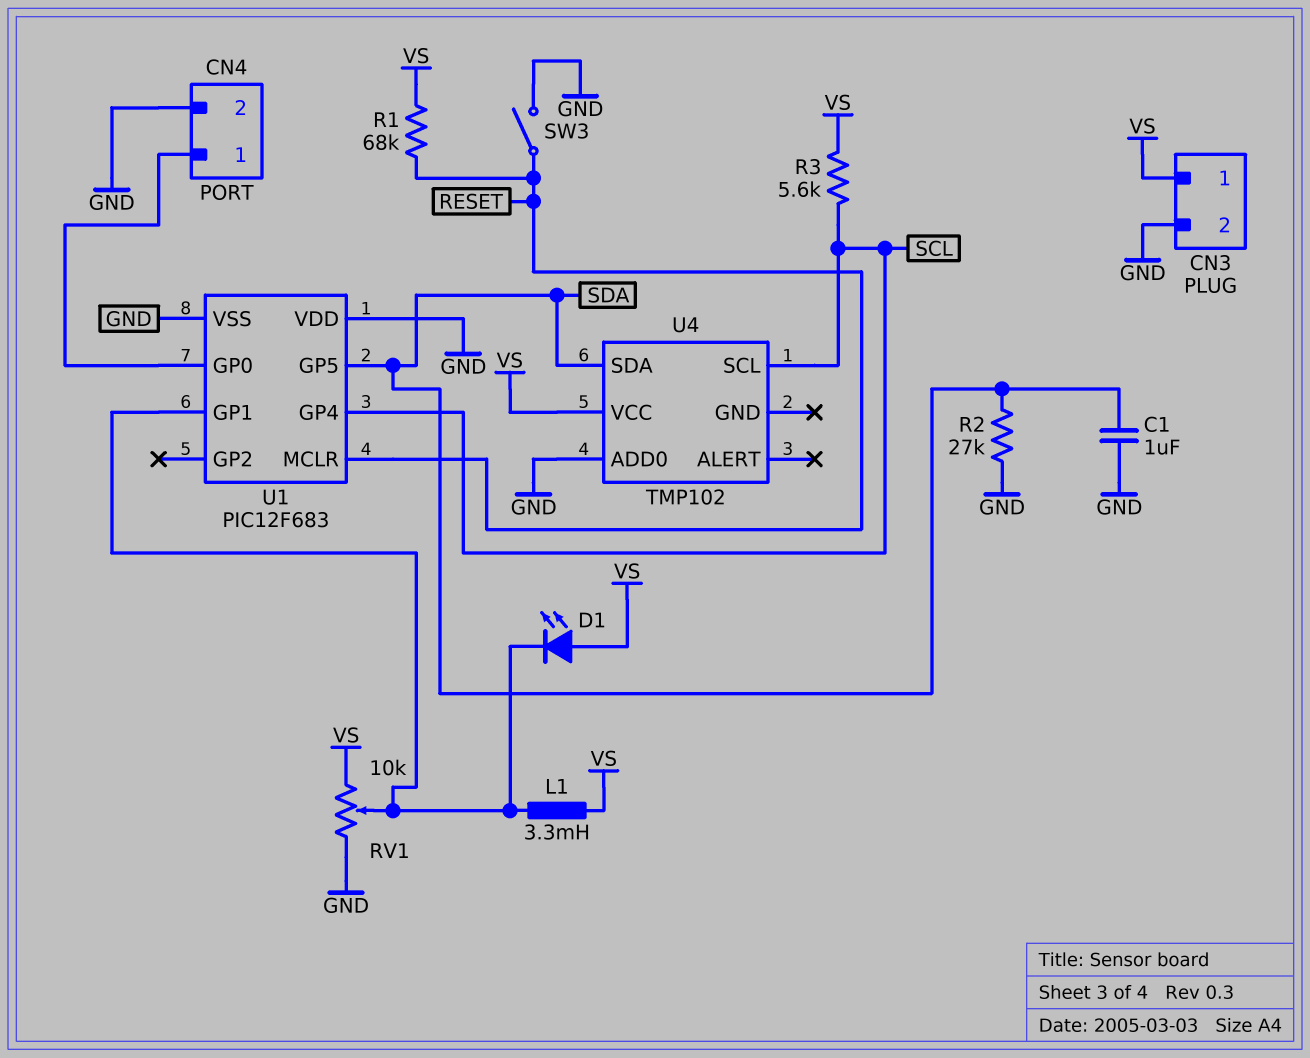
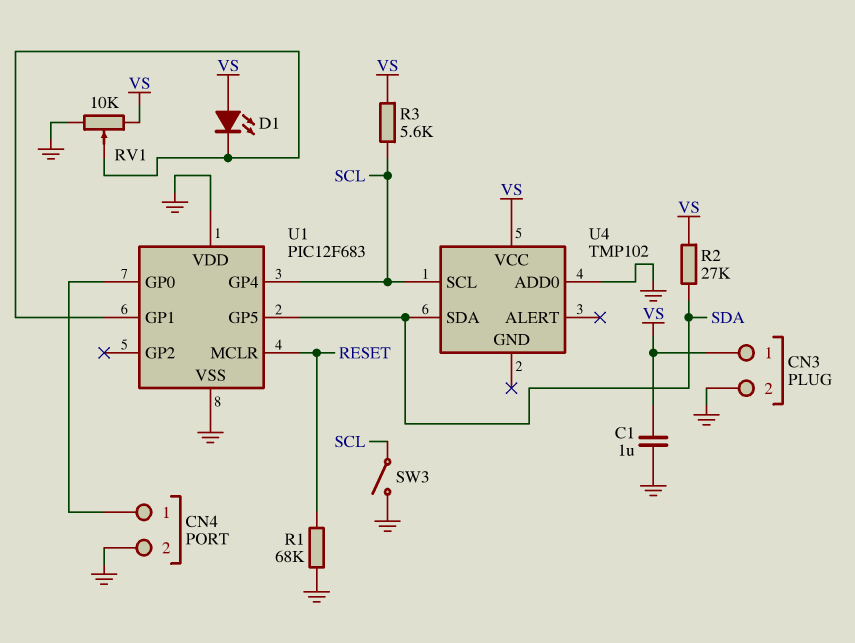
C1: 1uF (GND, SDA) -> 1uF (GND, VS)
L1: 3.3mH (U1/GP1, VS) -> none
R1: 68k (RESET, VS) -> 68k (GND, RESET)
R2: 27k (GND, SDA) -> 27k (SDA, VS)
SW3: switch (GND, RESET) -> switch (GND, SCL)

